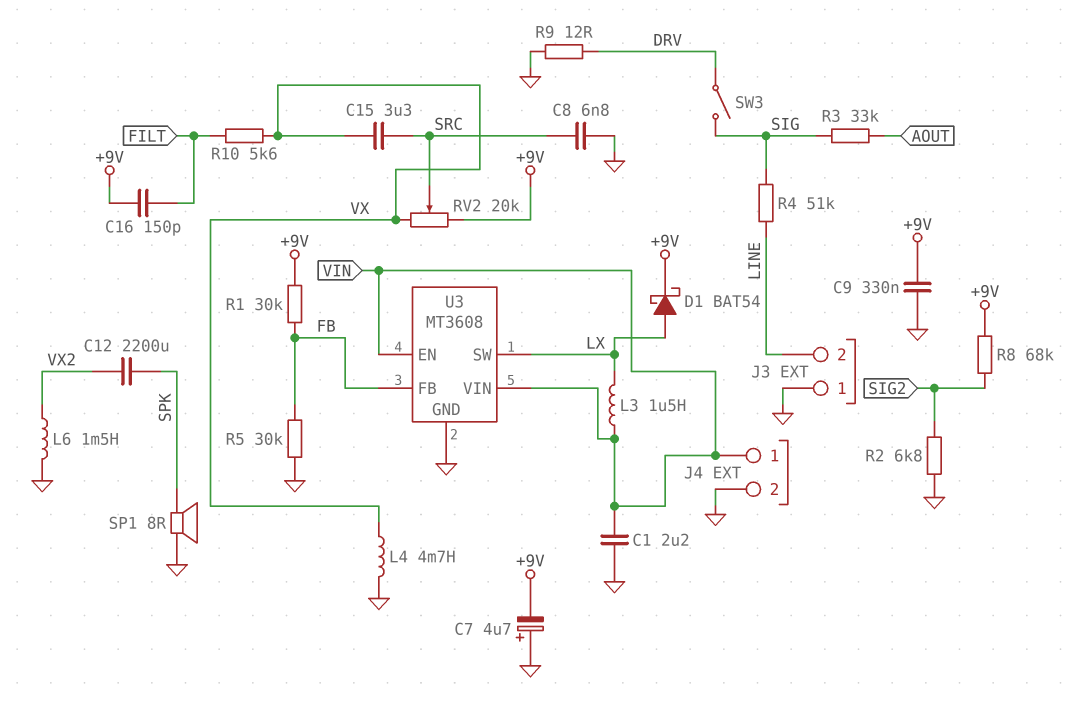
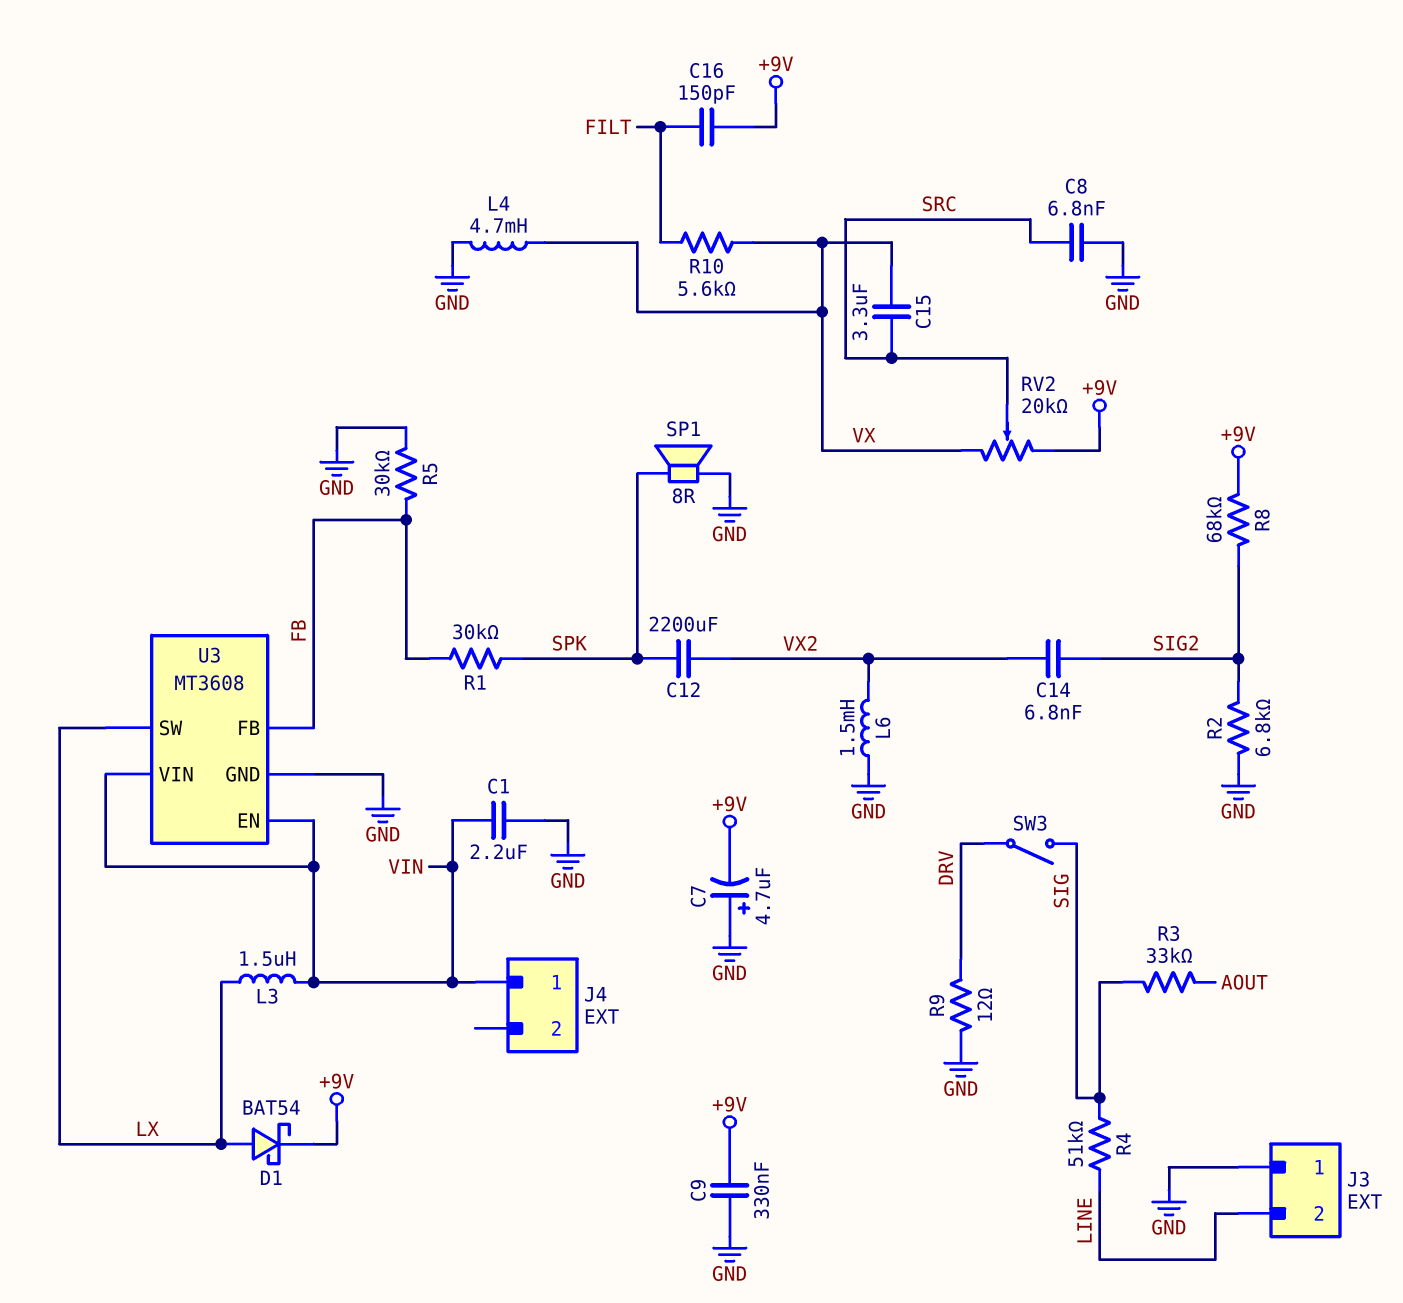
C14: none -> 6.8nF (SIG2, VX2)
J4 pin 2: GND -> none
R1: 30k (+9V, FB) -> 30k (FB, SPK)

